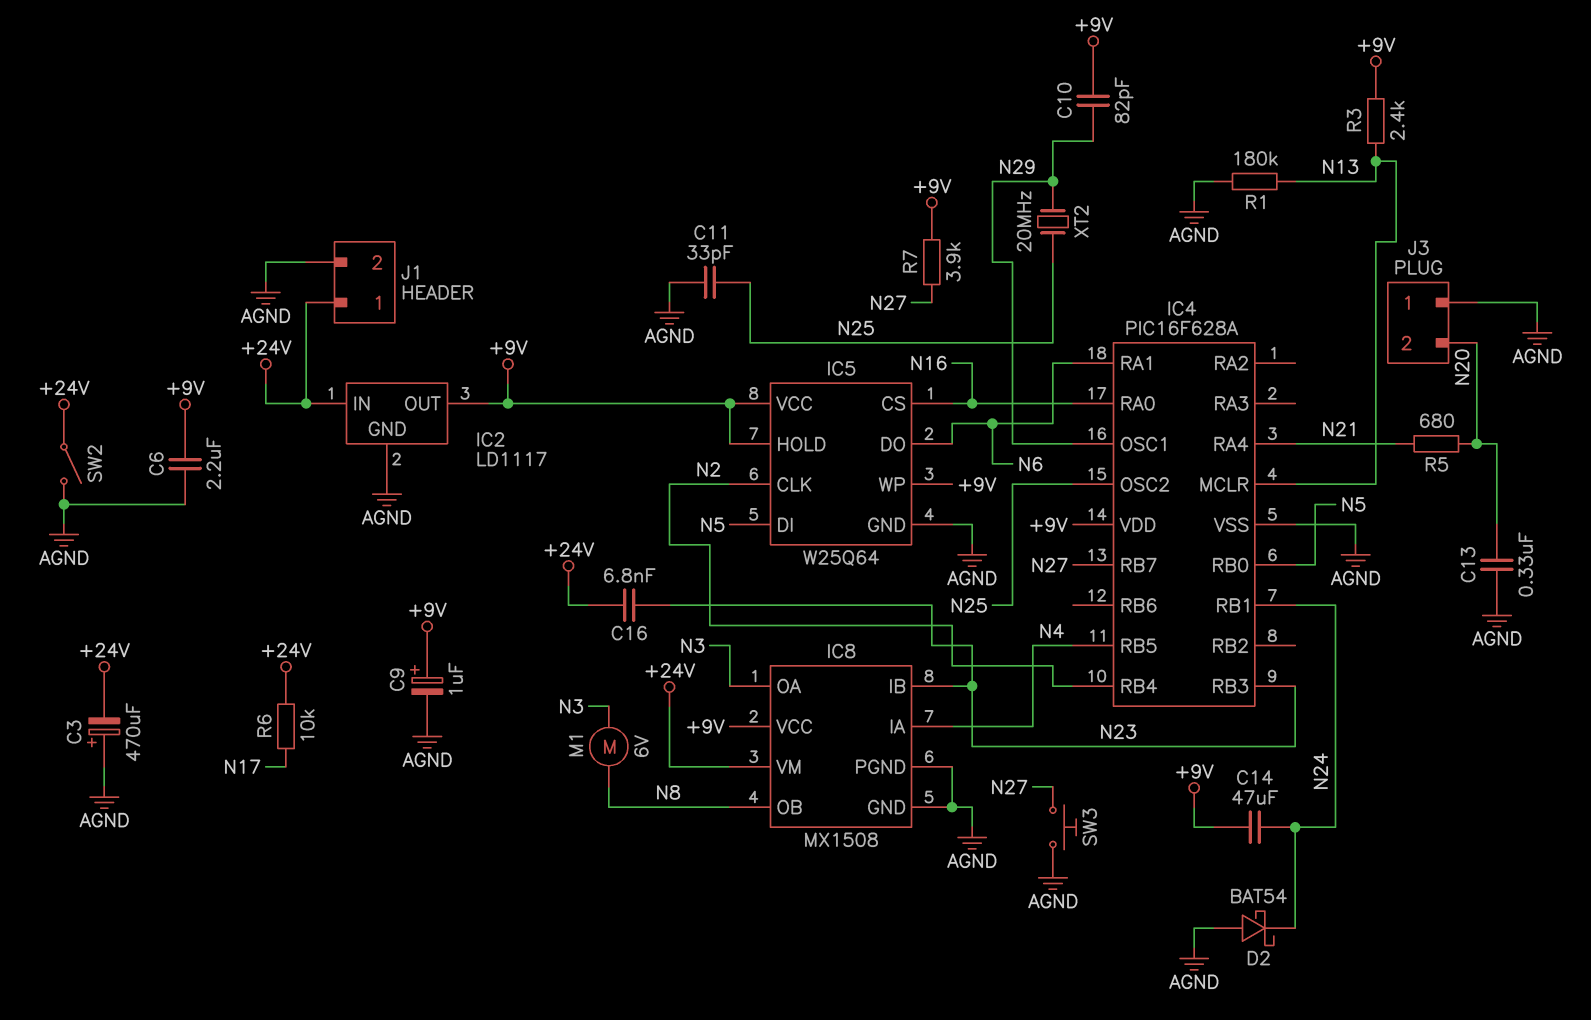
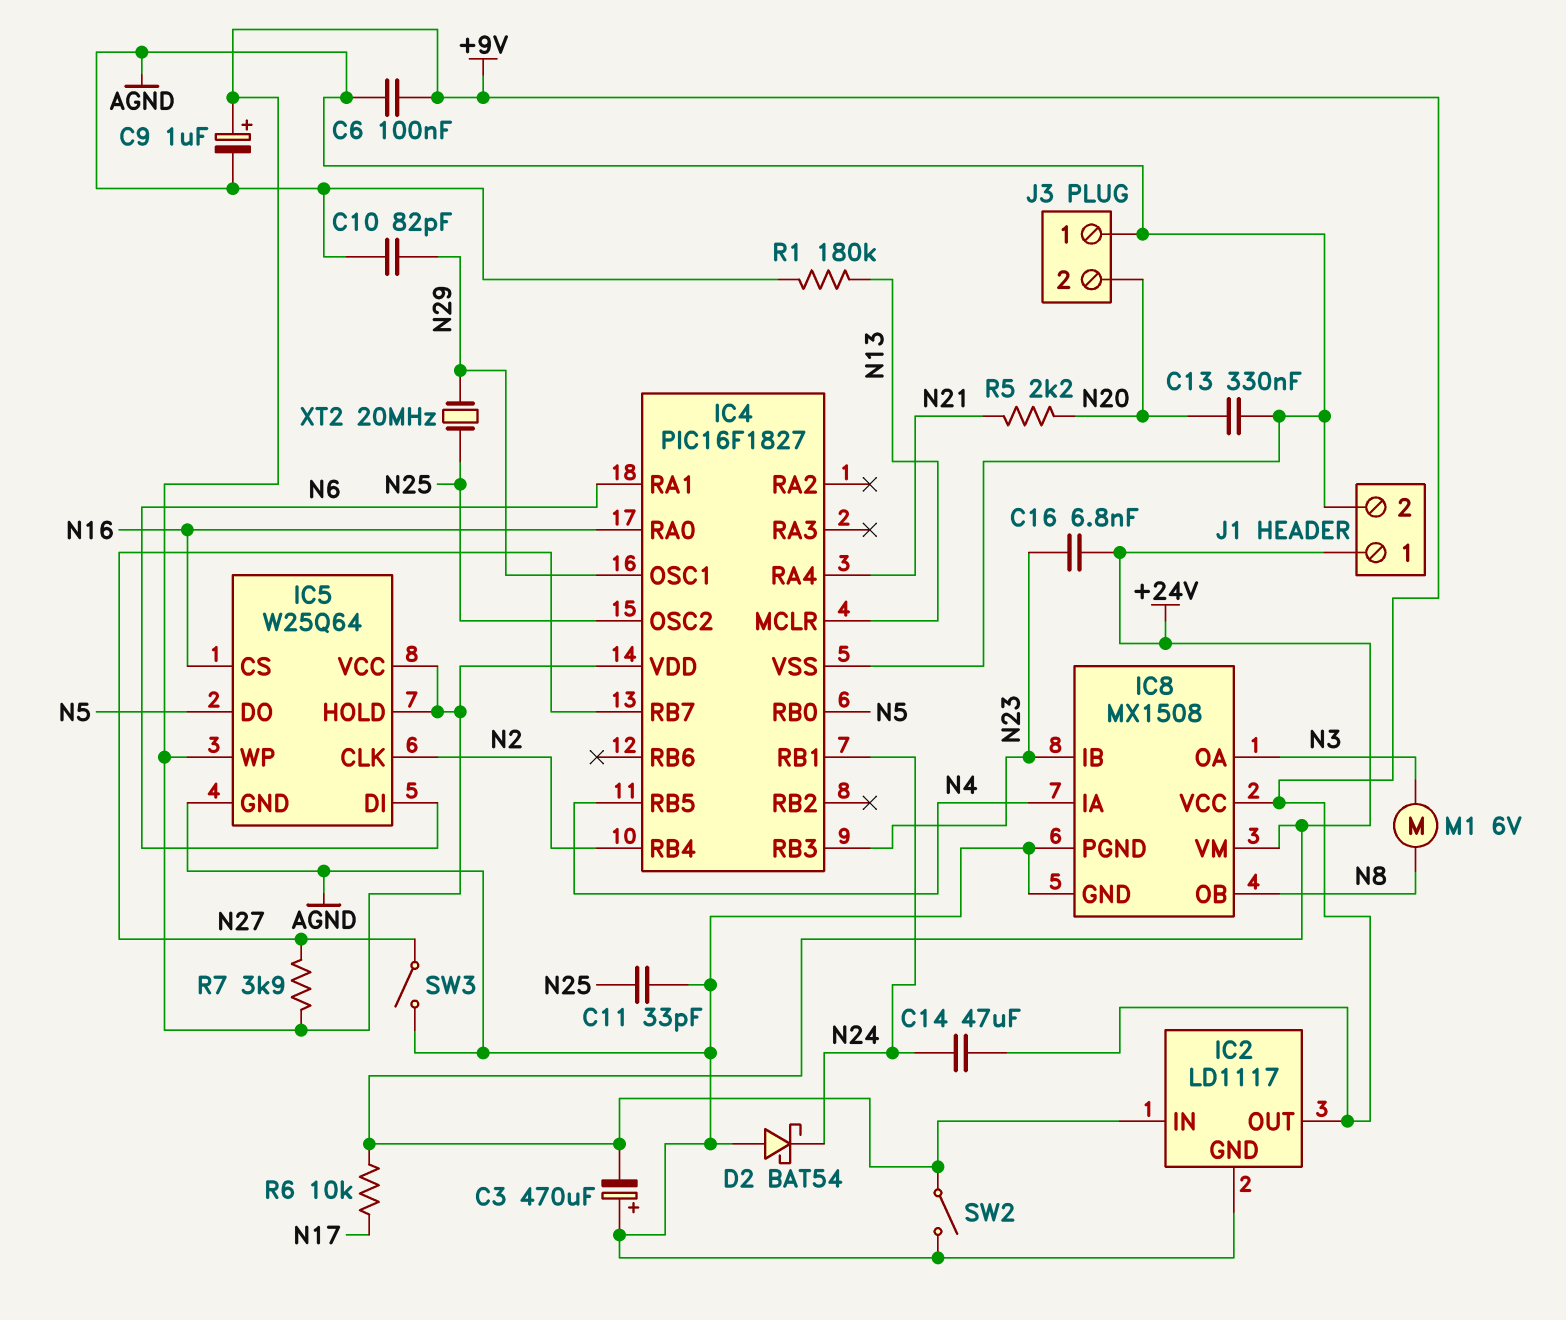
C6: 2.2uF (+9V, AGND) -> 100nF (+9V, AGND)
C10: 82pF (+9V, N29) -> 82pF (AGND, N29)
IC4: PIC16F628A -> PIC16F1827
IC5 pin DI: N5 -> N6
IC5 pin DO: N6 -> N5
R3: 2.4k (+9V, N13) -> none
R5: 680 (N20, N21) -> 2.2k (N20, N21)
SW3: button (AGND, N27) -> switch (AGND, N27)

